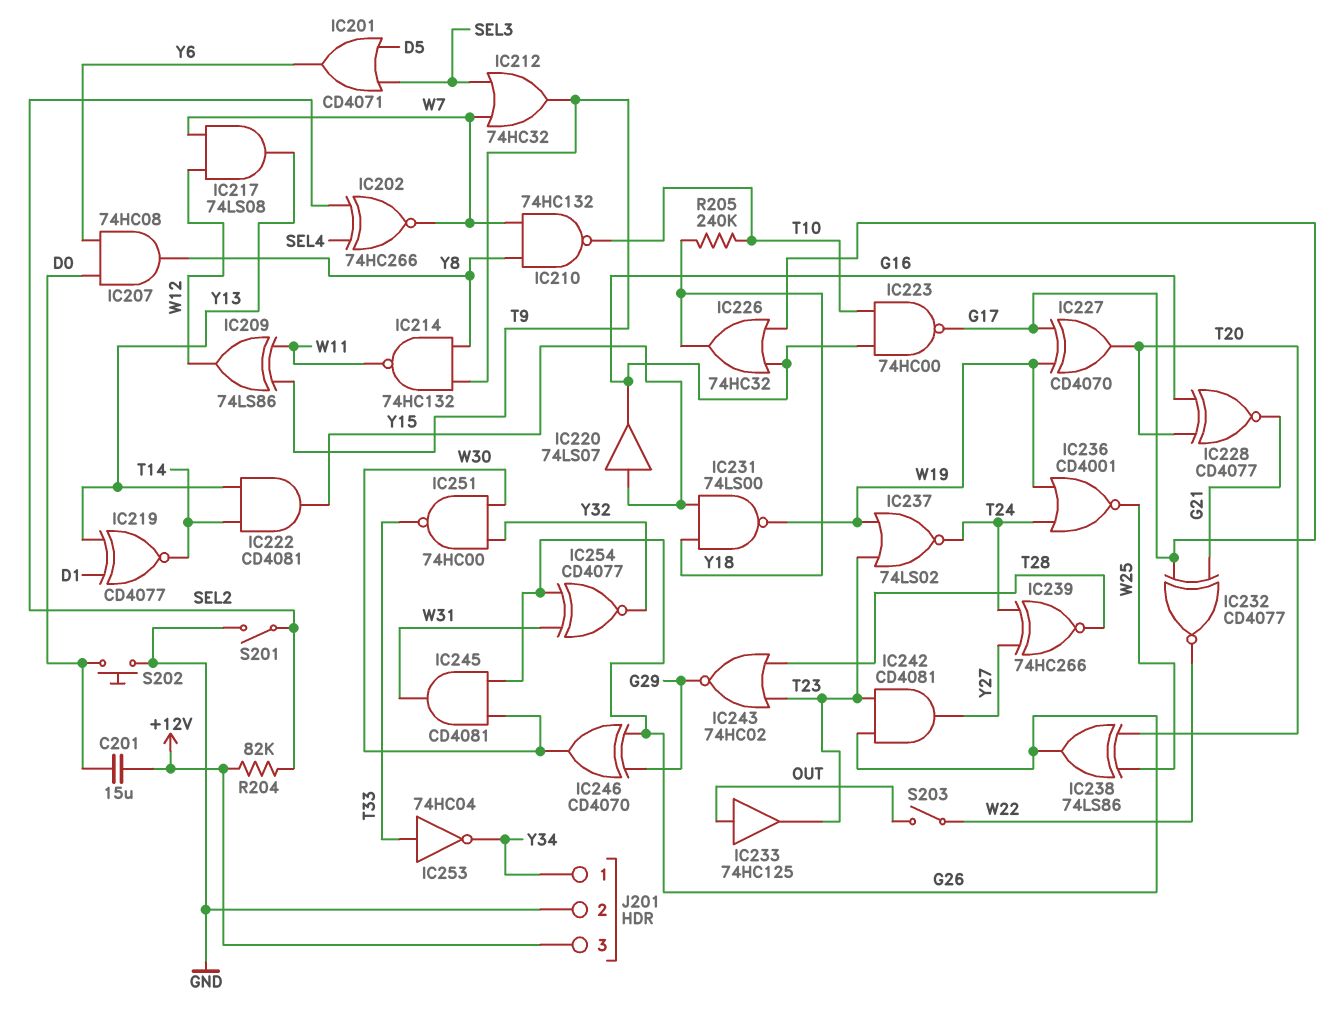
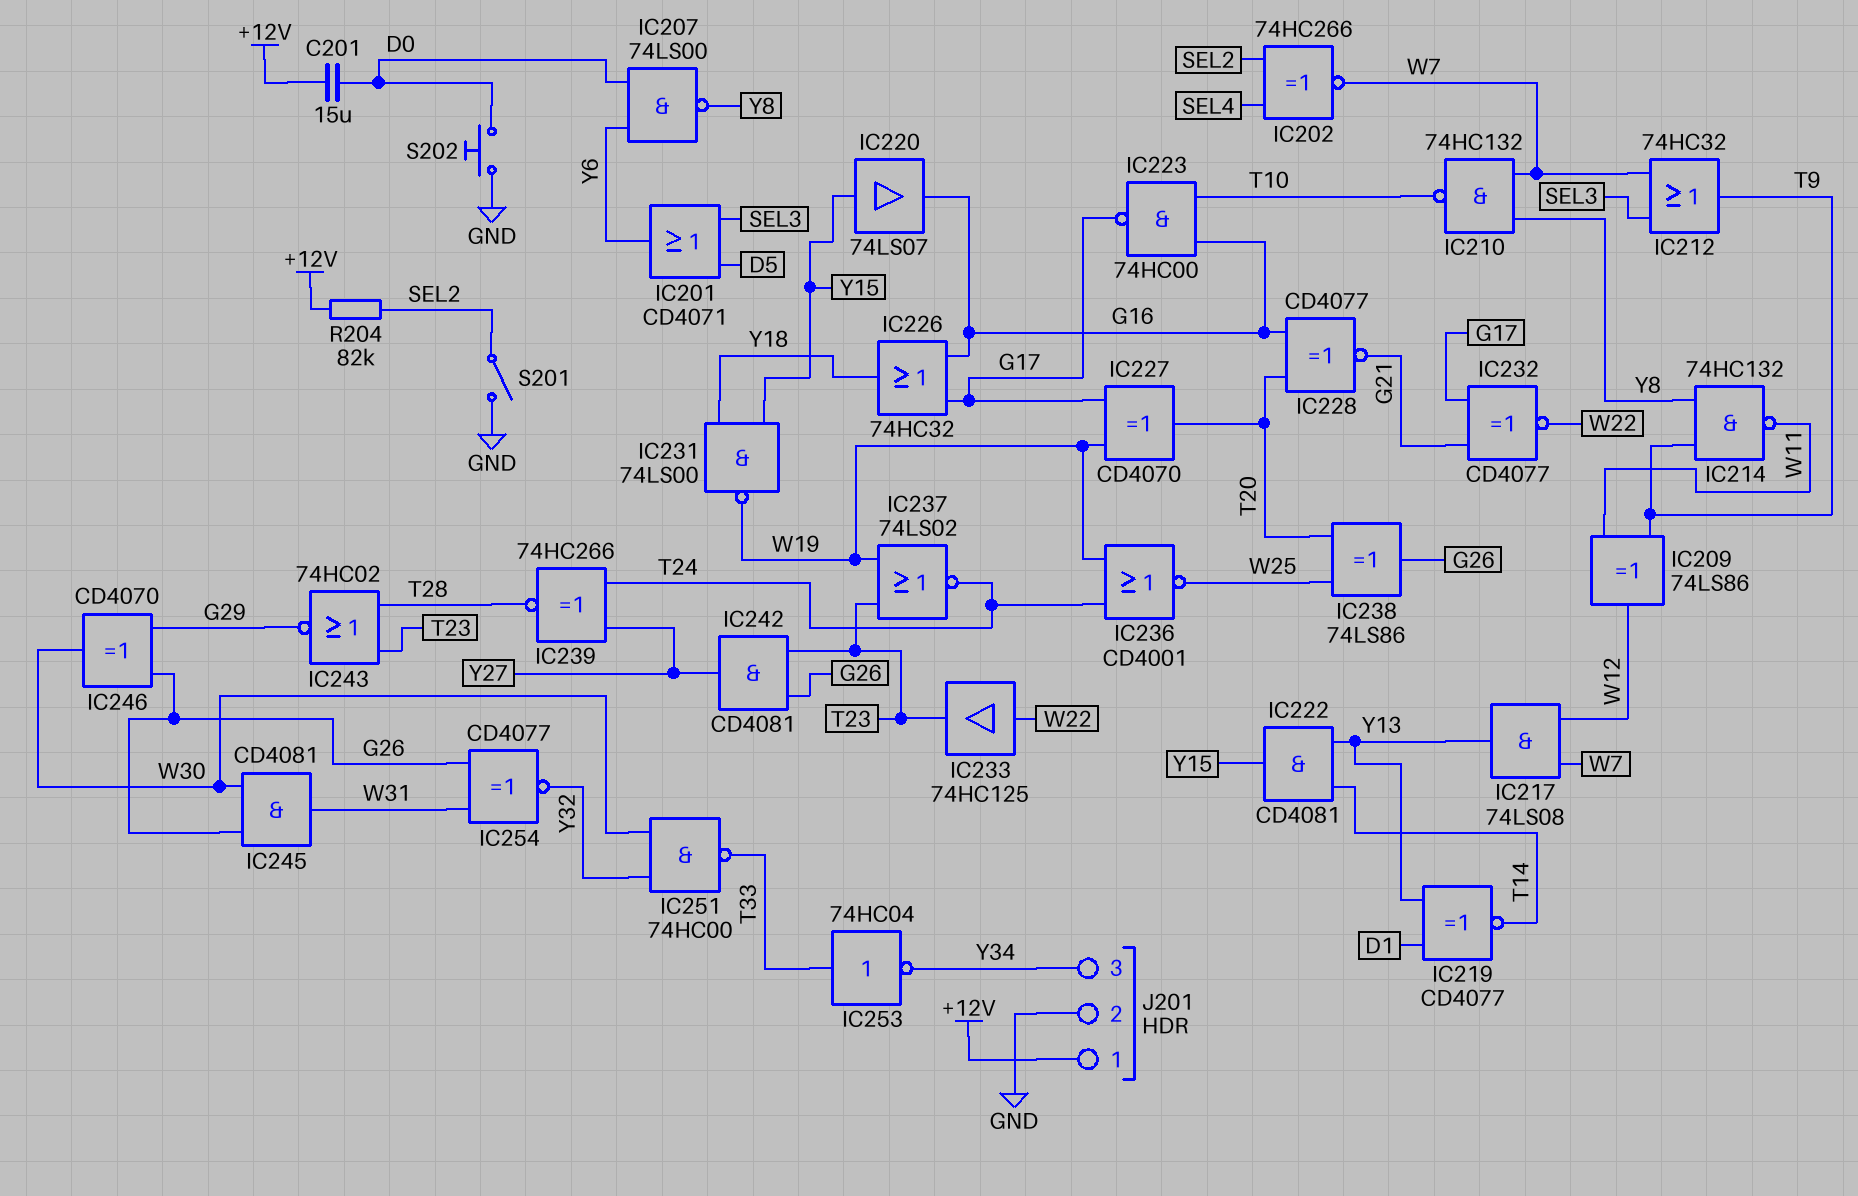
IC207: AND 74HC08 (in D0, in Y6, out Y8) -> NAND 74LS00 (in D0, in Y6, out Y8)
IC233: buffer 74HC125 (in OUT, out T23) -> buffer 74HC125 (in W22, out T23)
J201 pin 1: Y34 -> +12V
J201 pin 3: +12V -> Y34
R205: 240k (T10, Y18) -> none
S203: switch (OUT, W22) -> none

